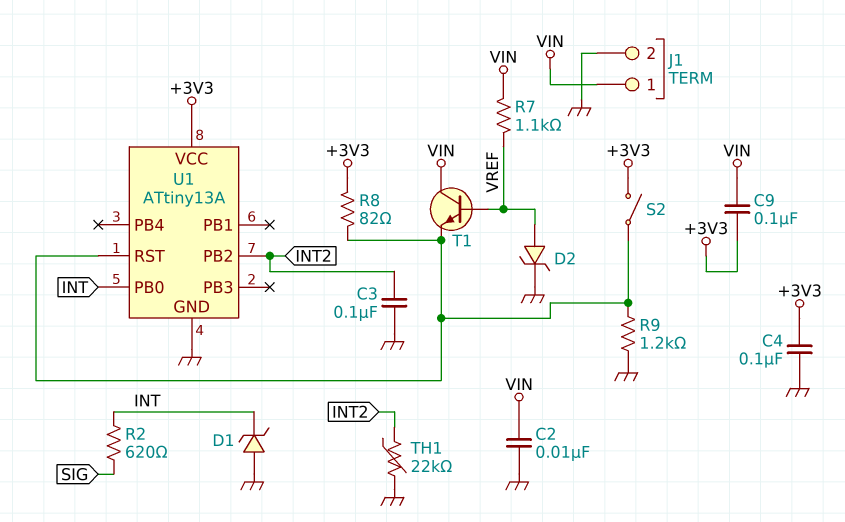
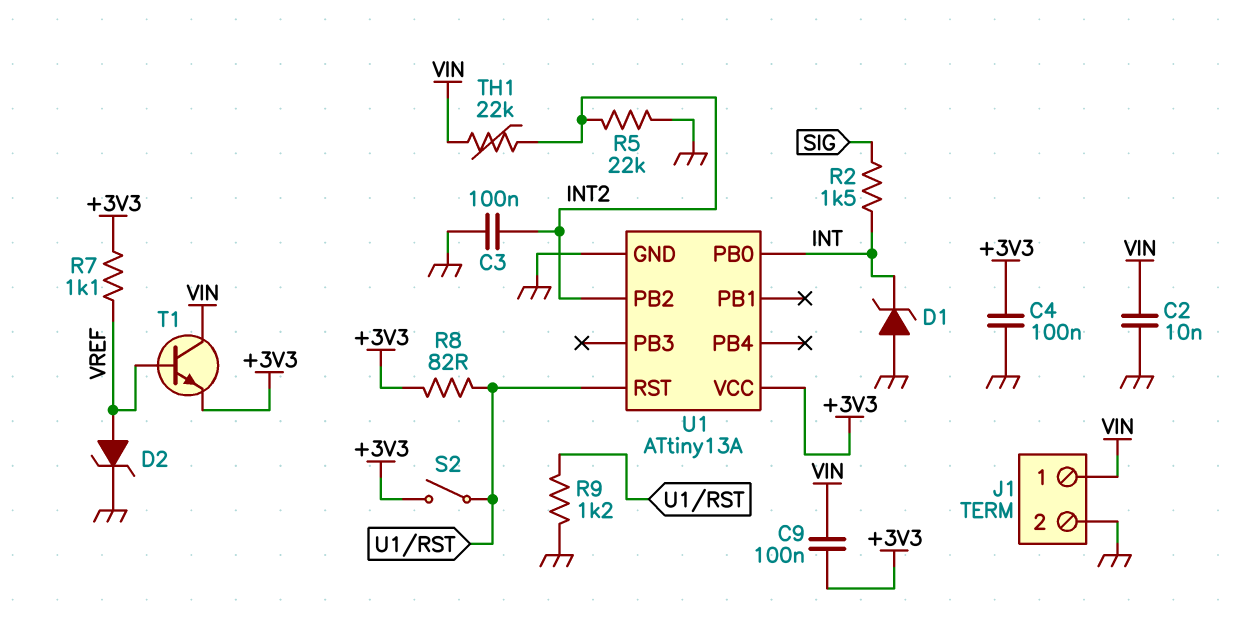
R2: 620 (INT, SIG) -> 1.5k (INT, SIG)
R5: none -> 22k (GND, INT2)
R7: 1.1k (VIN, VREF) -> 1.1k (+3V3, VREF)
T1: NPN (B VREF, C VIN, E U1/RST) -> NPN (B VREF, C VIN, E +3V3)
TH1: 22k (GND, INT2) -> 22k (INT2, VIN)

